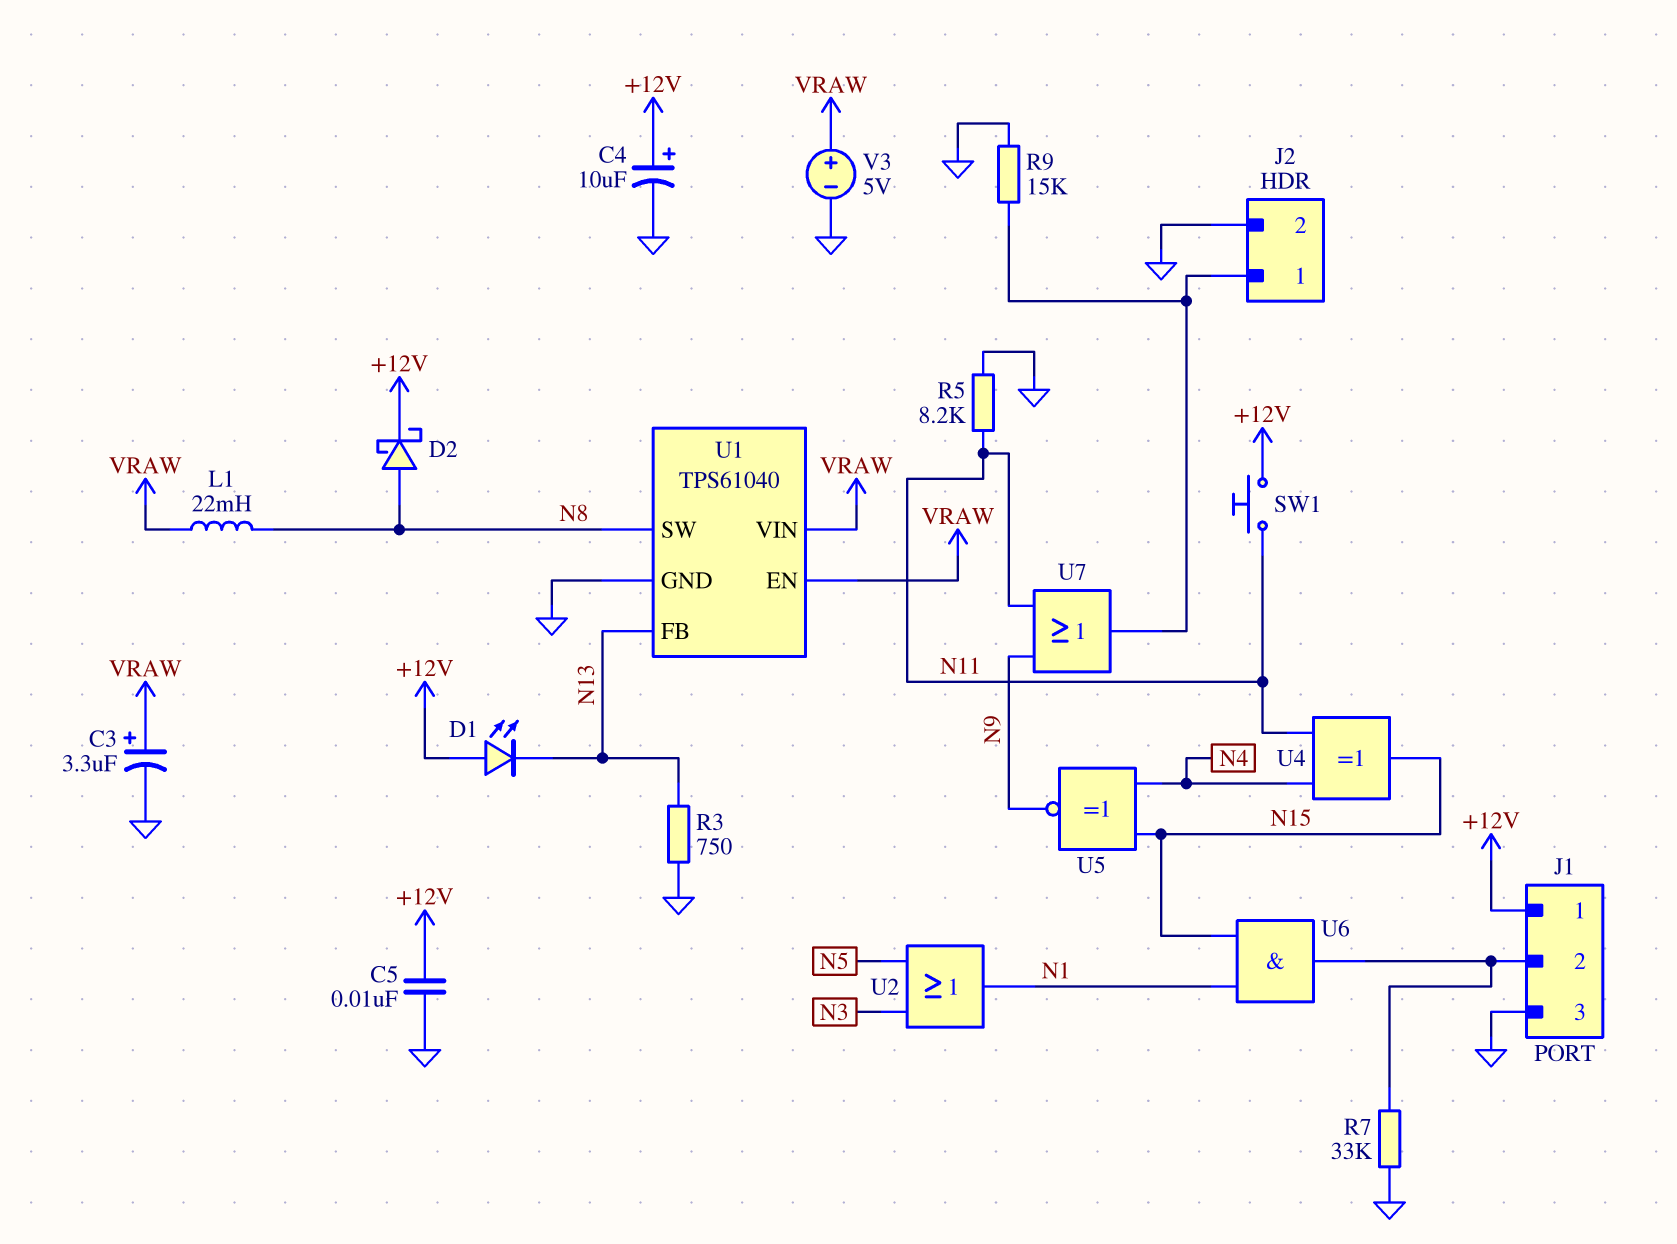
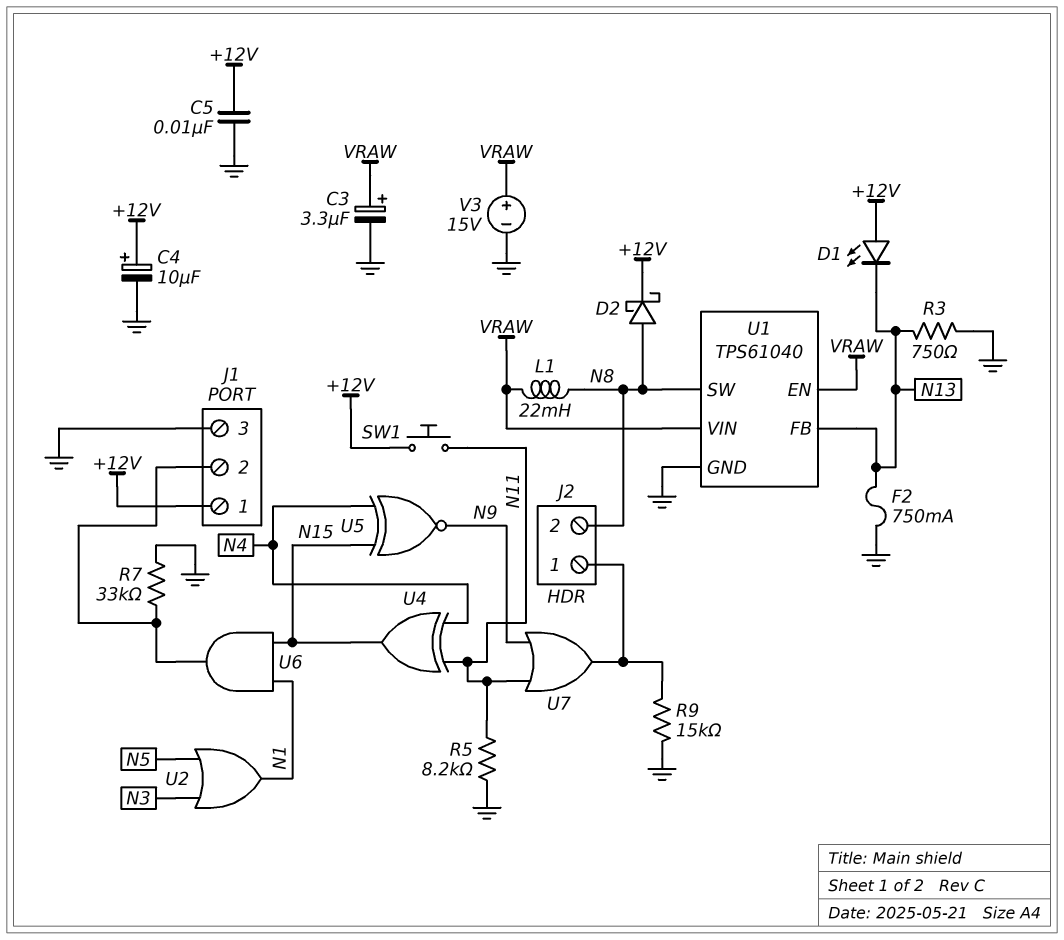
F2: none -> 750mA (GND, N13)
J2 pin 2: GND -> N8
V3: 5V (plus VRAW, minus GND) -> 15V (plus VRAW, minus GND)

